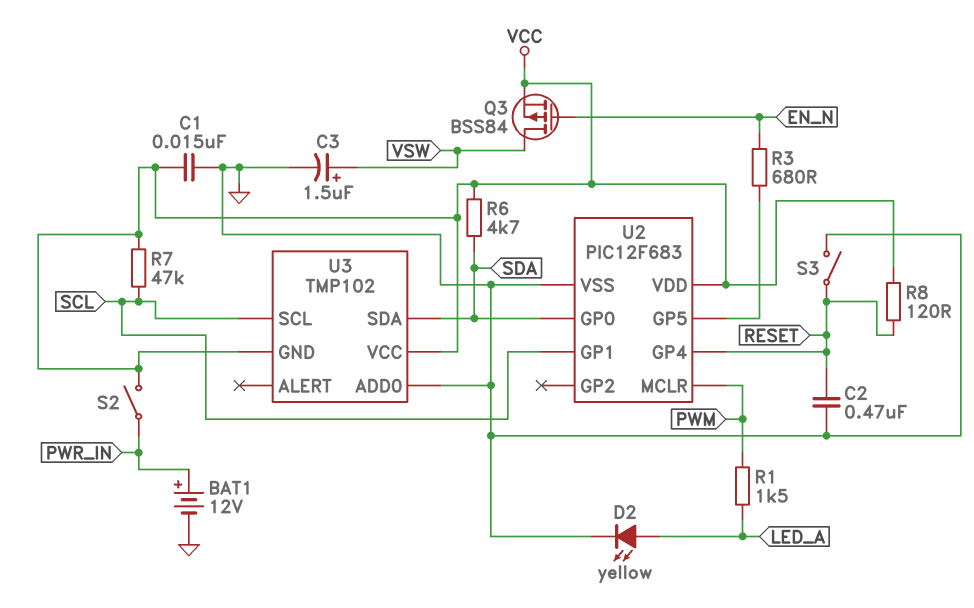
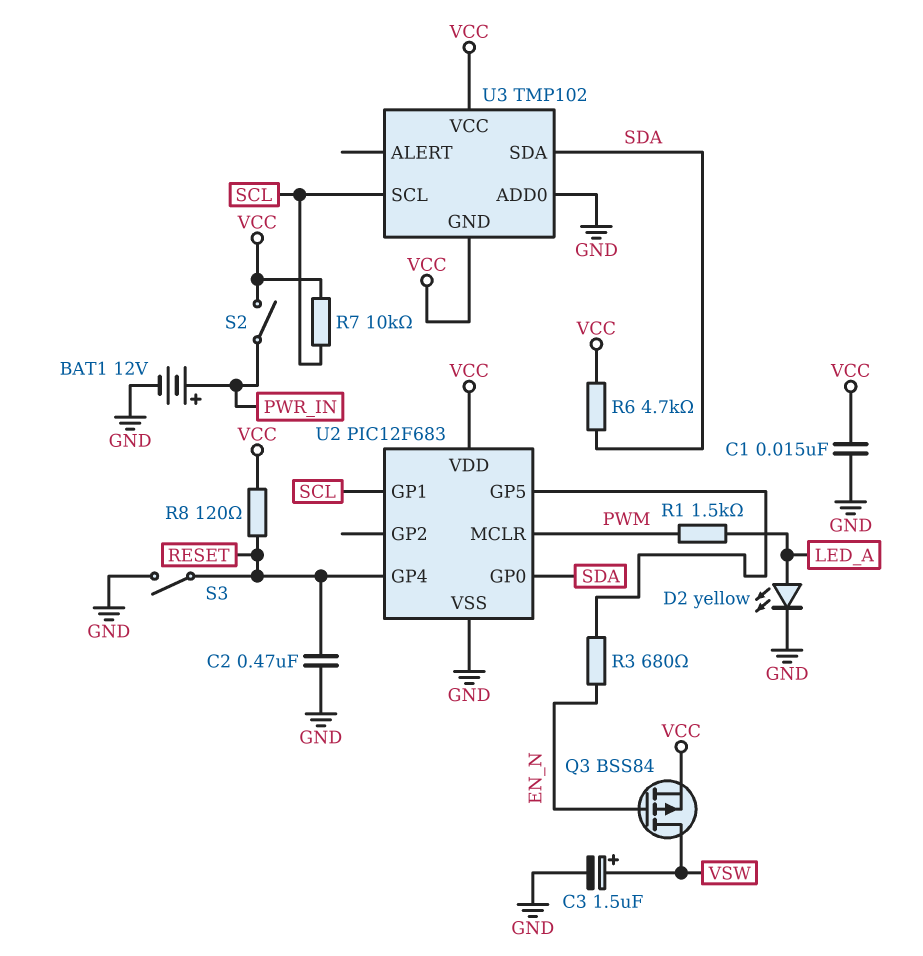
R7: 47k (SCL, VCC) -> 10k (SCL, VCC)

